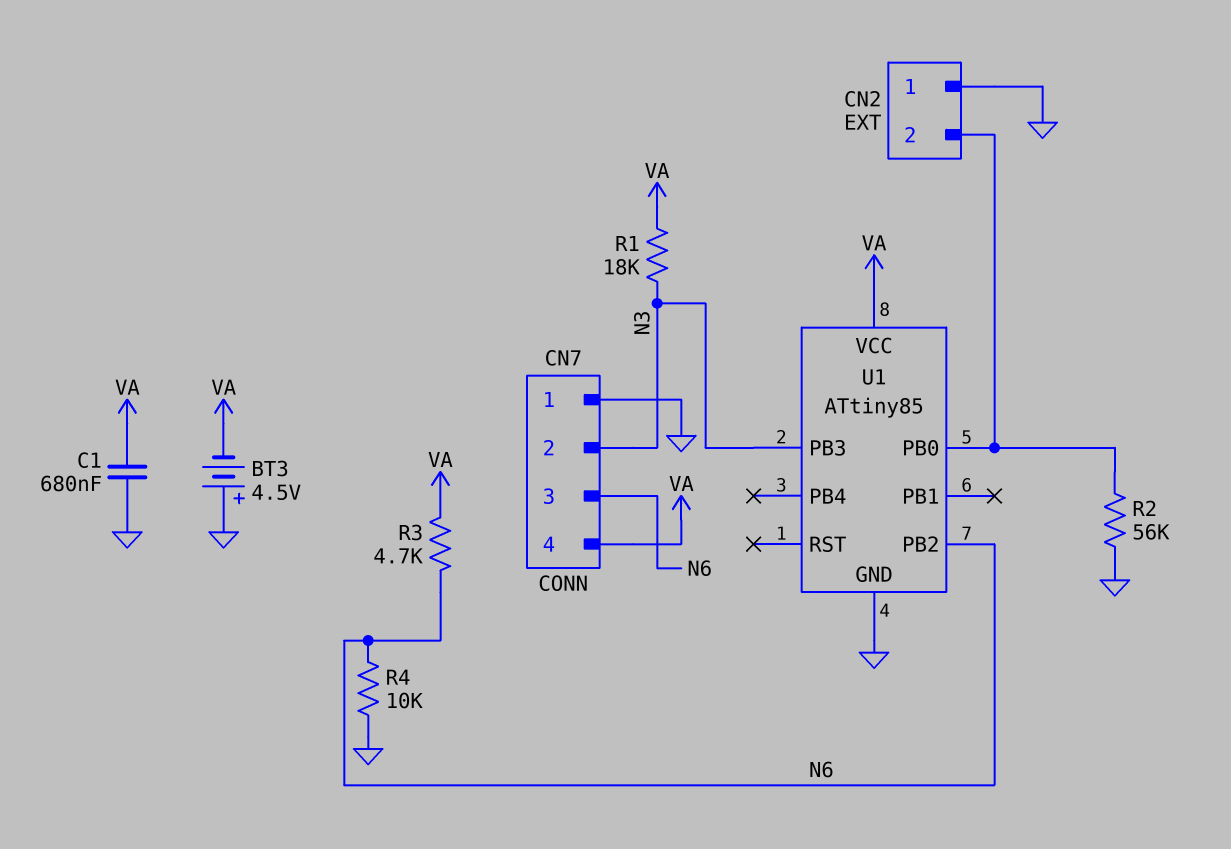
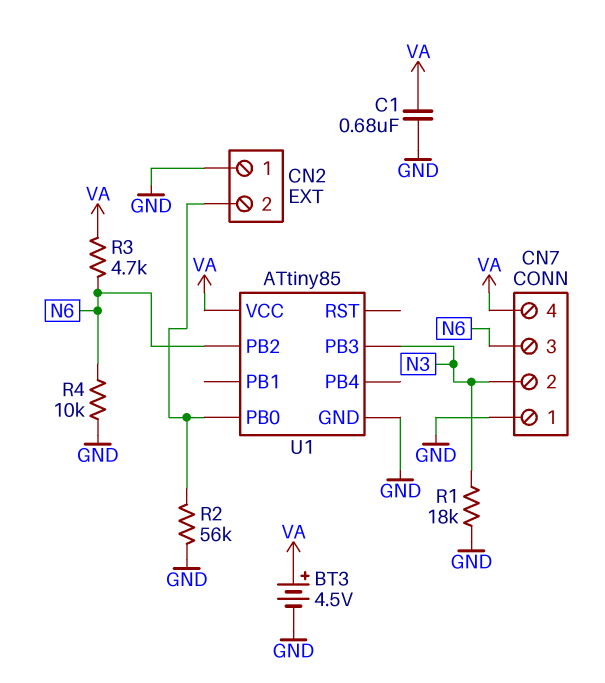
BT3: 4.5V (plus GND, minus VA) -> 4.5V (plus VA, minus GND)
R1: 18k (N3, VA) -> 18k (GND, N3)

